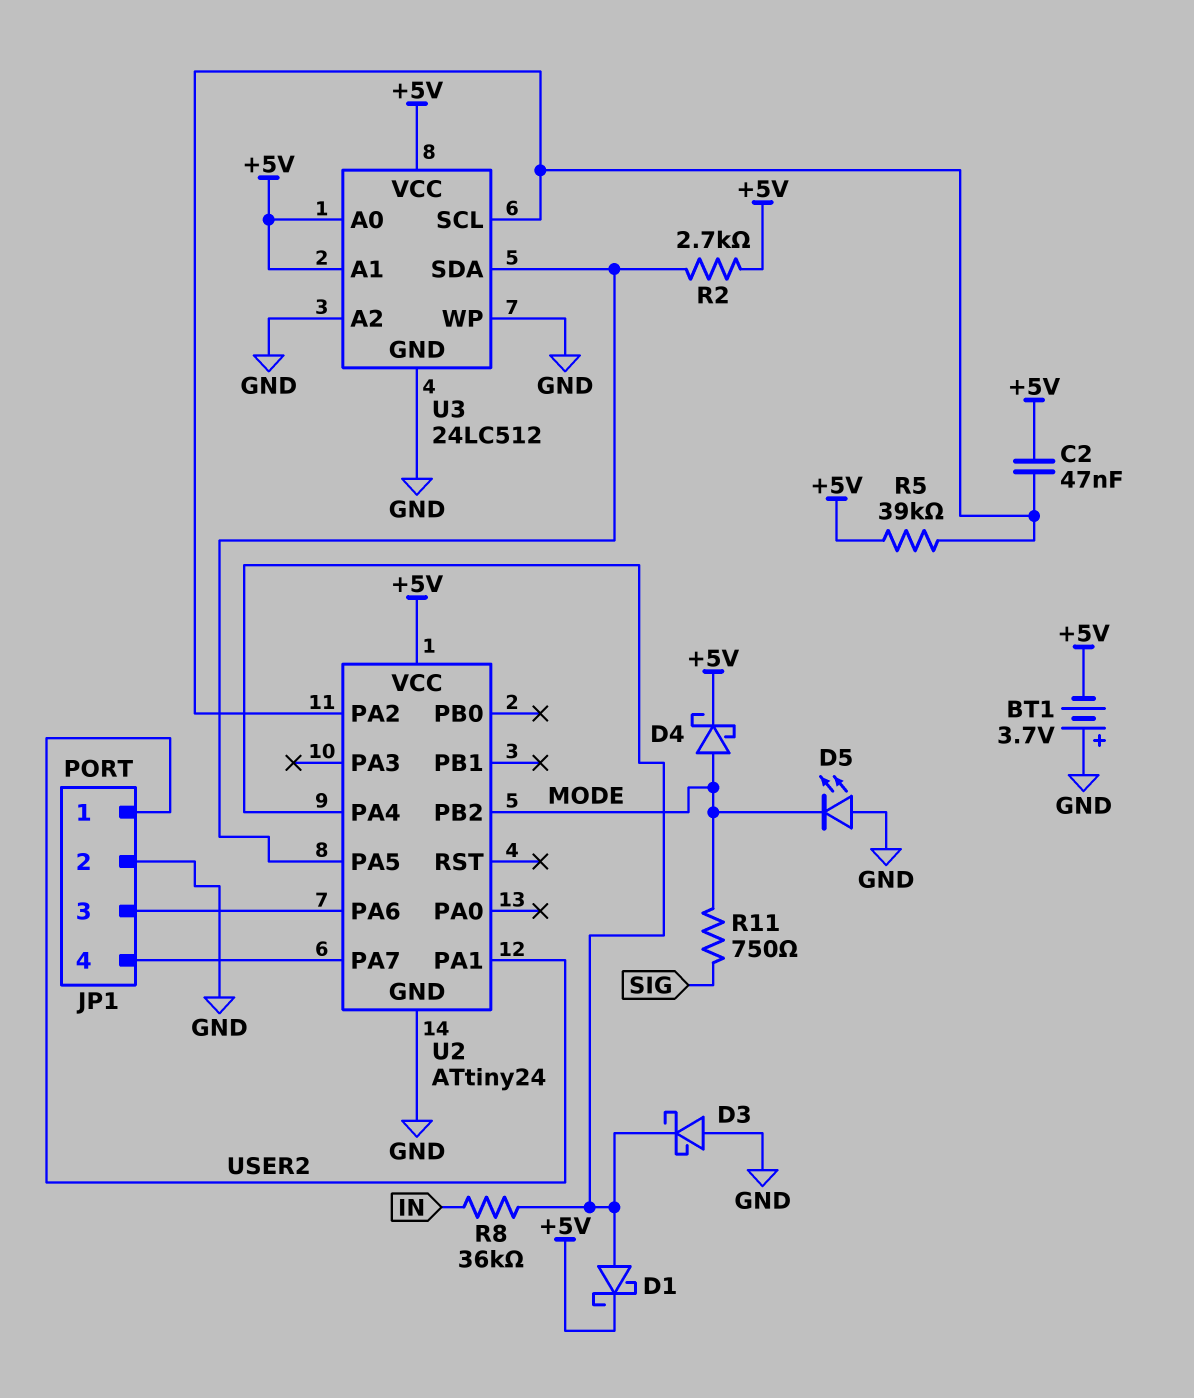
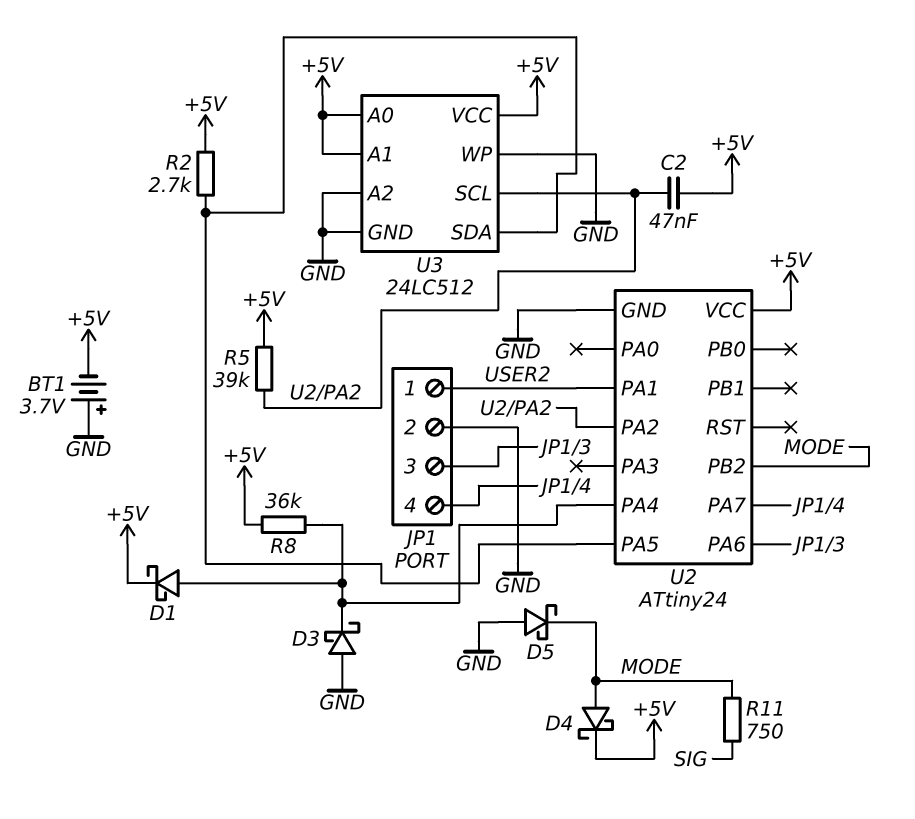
D5: LED (A GND, K MODE) -> schottky (A GND, K MODE)
R8: 36k (IN, U2/PA4) -> 36k (+5V, U2/PA4)

